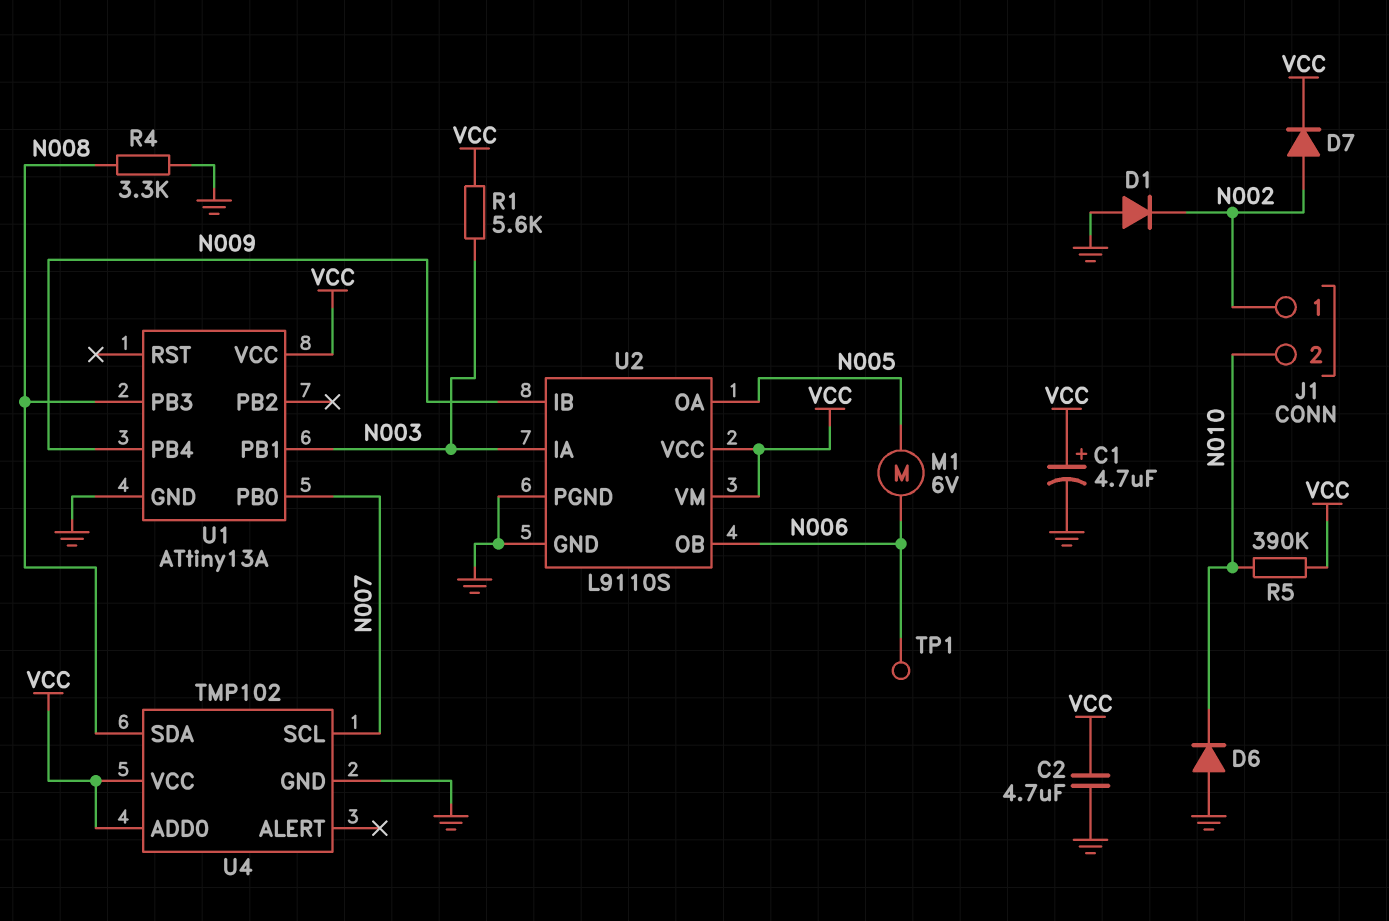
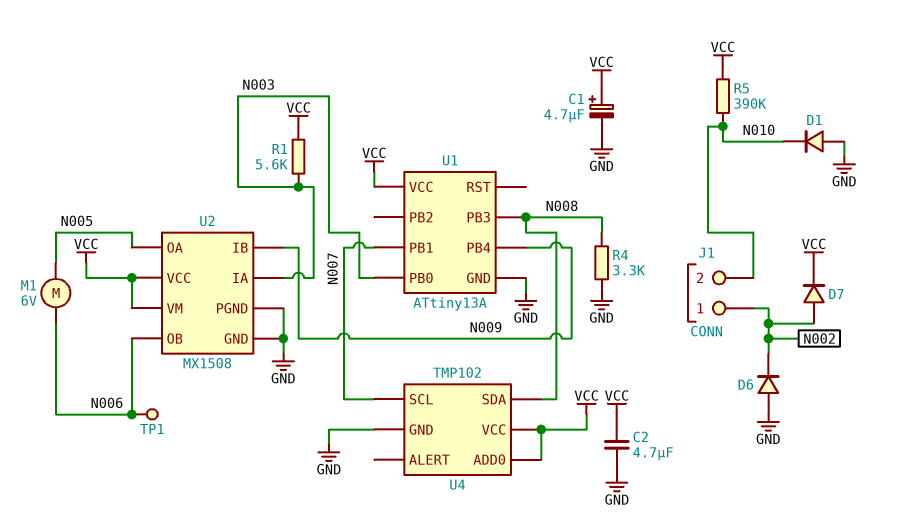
D1: diode (A GND, K N002) -> diode (A GND, K N010)
D6: diode (A GND, K N010) -> diode (A GND, K N002)
U1 pin PB0: N007 -> N003
U1 pin PB1: N003 -> N007
U2: L9110S -> MX1508

